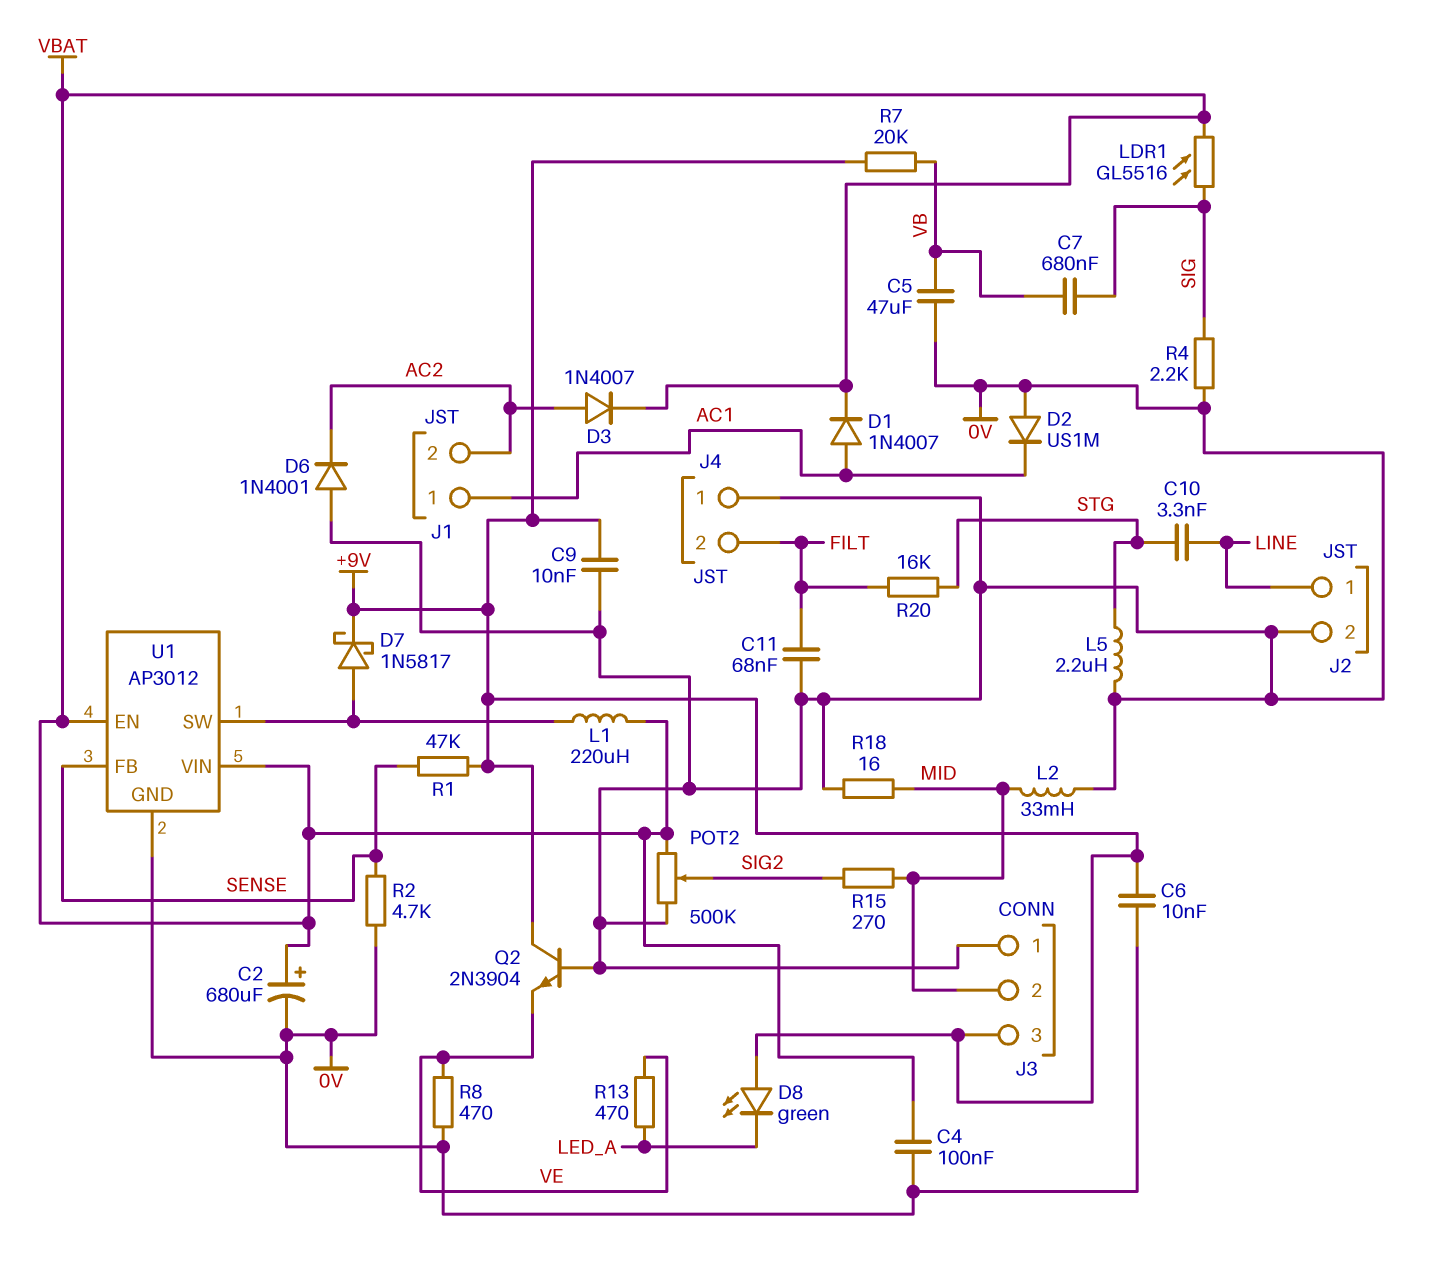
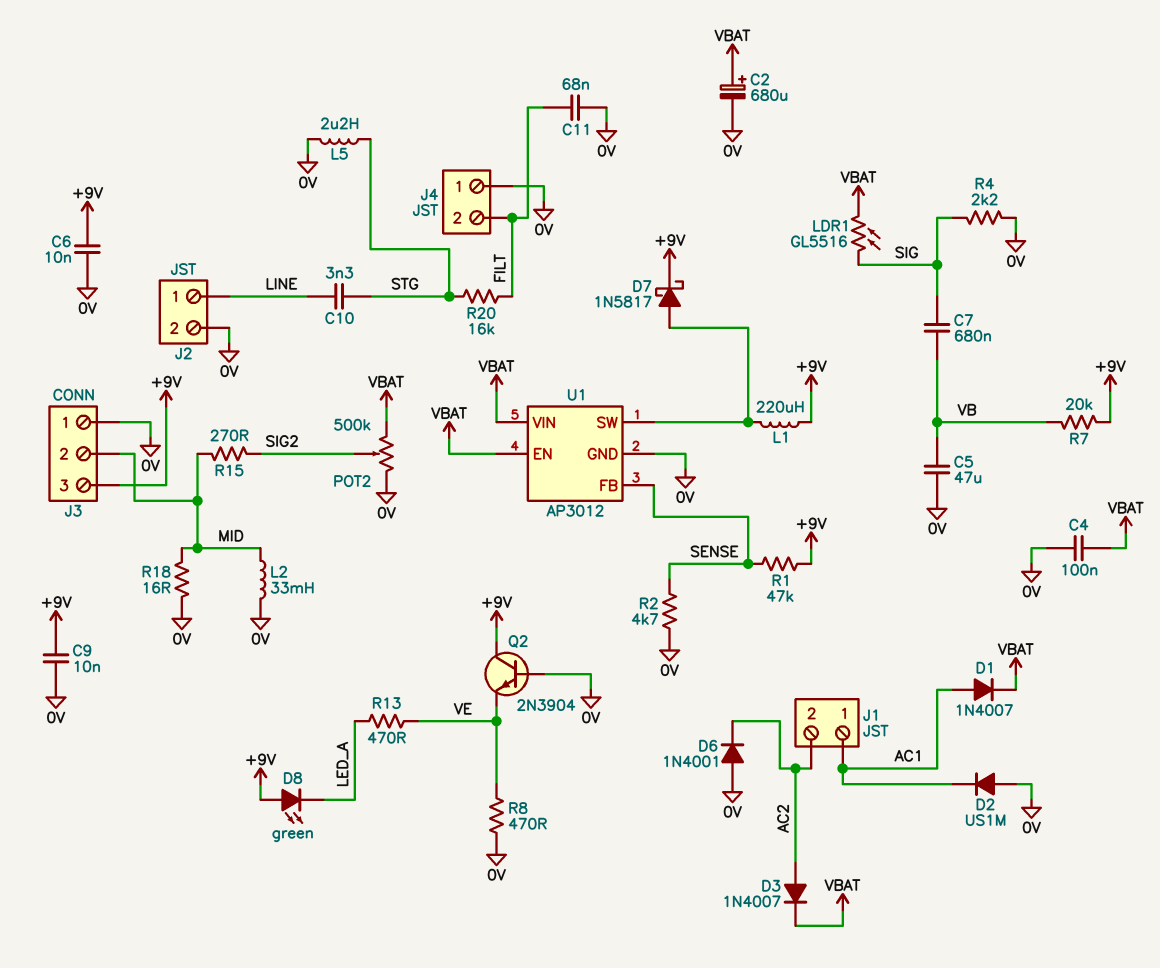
L1: 220uH (U1/SW, VBAT) -> 220uH (+9V, U1/SW)

